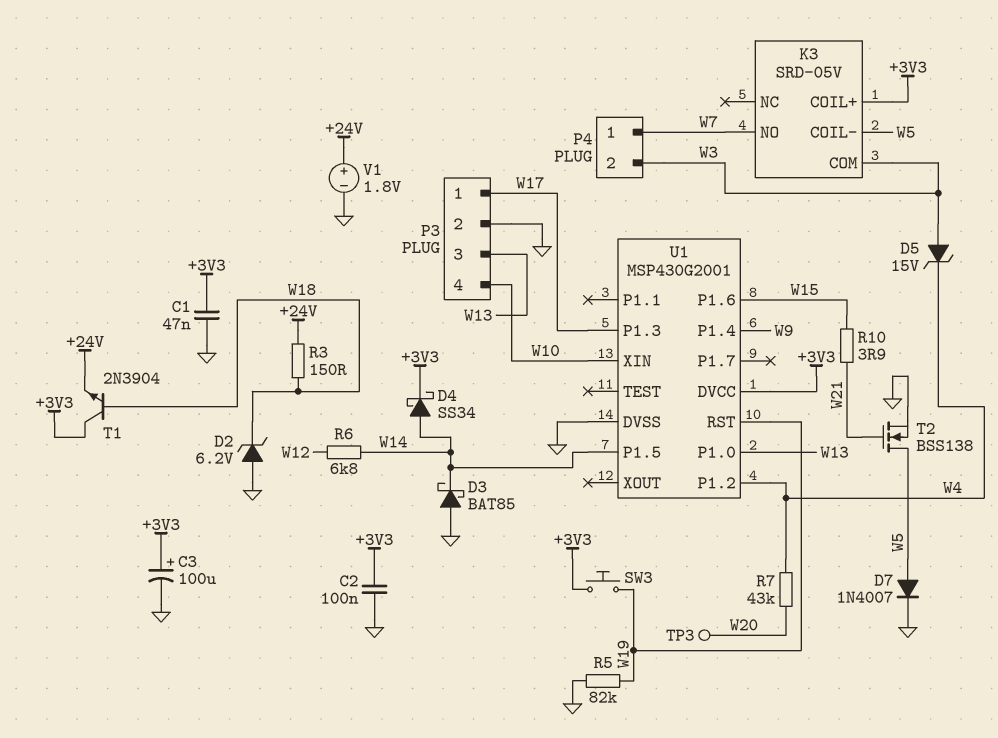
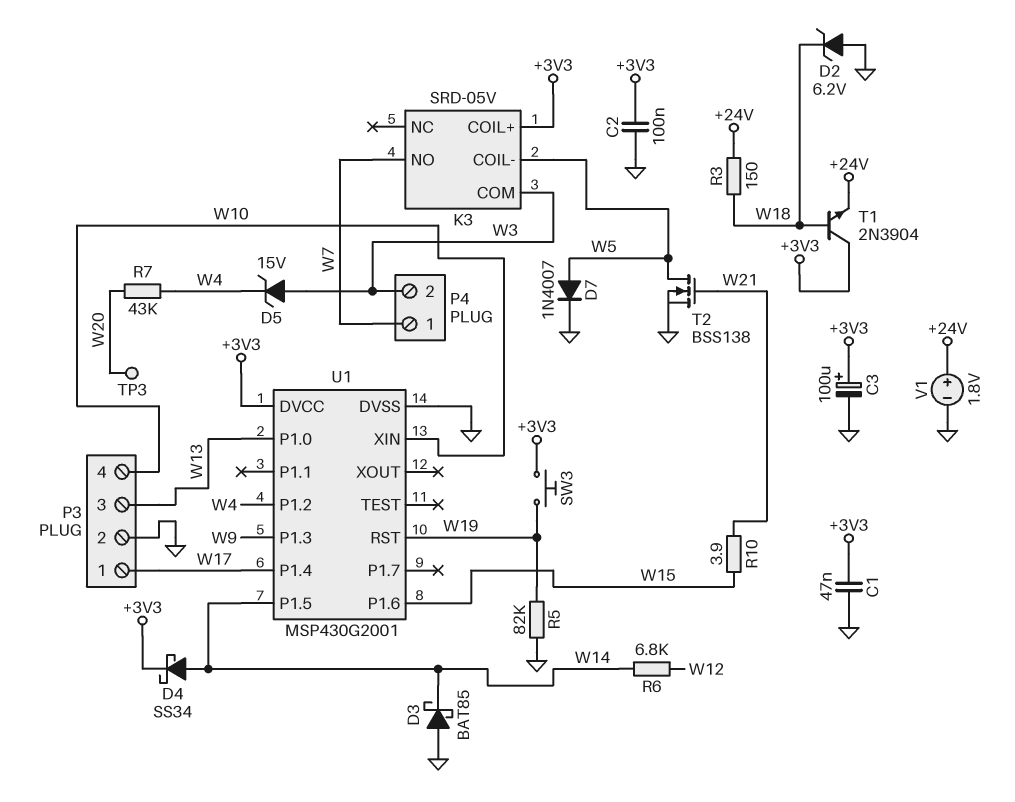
U1 pin P1.3: W17 -> W9
U1 pin P1.4: W9 -> W17

